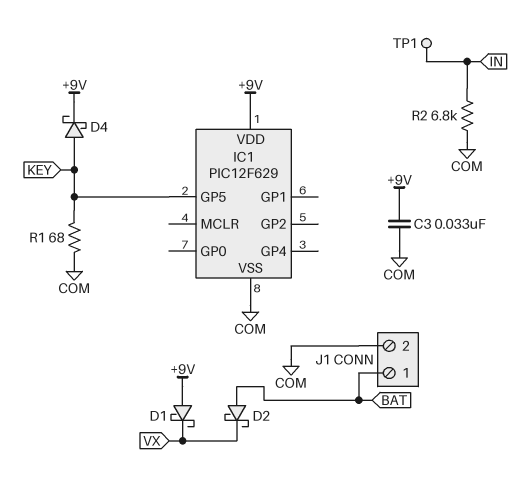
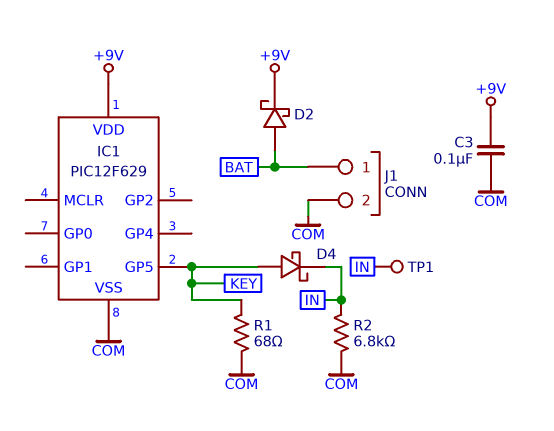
C3: 33nF (+9V, COM) -> 100nF (+9V, COM)
D1: schottky (A +9V, K VX) -> none
D2: schottky (A BAT, K VX) -> schottky (A BAT, K +9V)
D4: schottky (A KEY, K +9V) -> schottky (A KEY, K IN)

